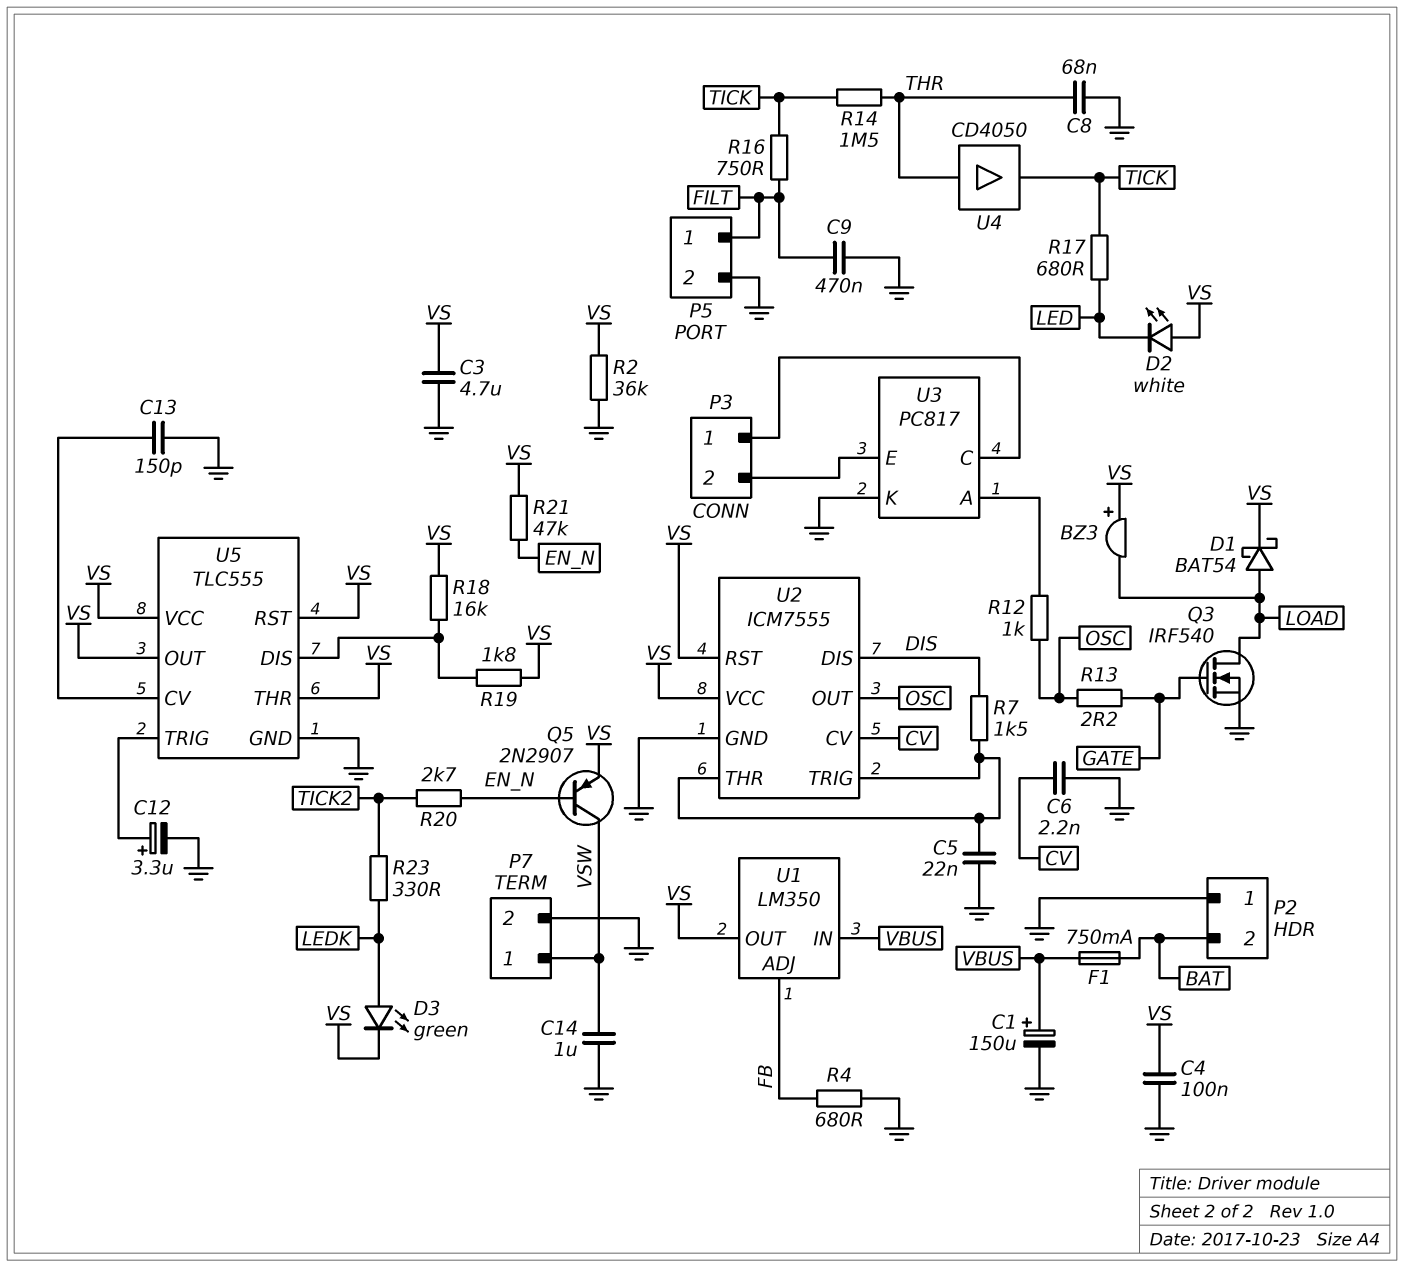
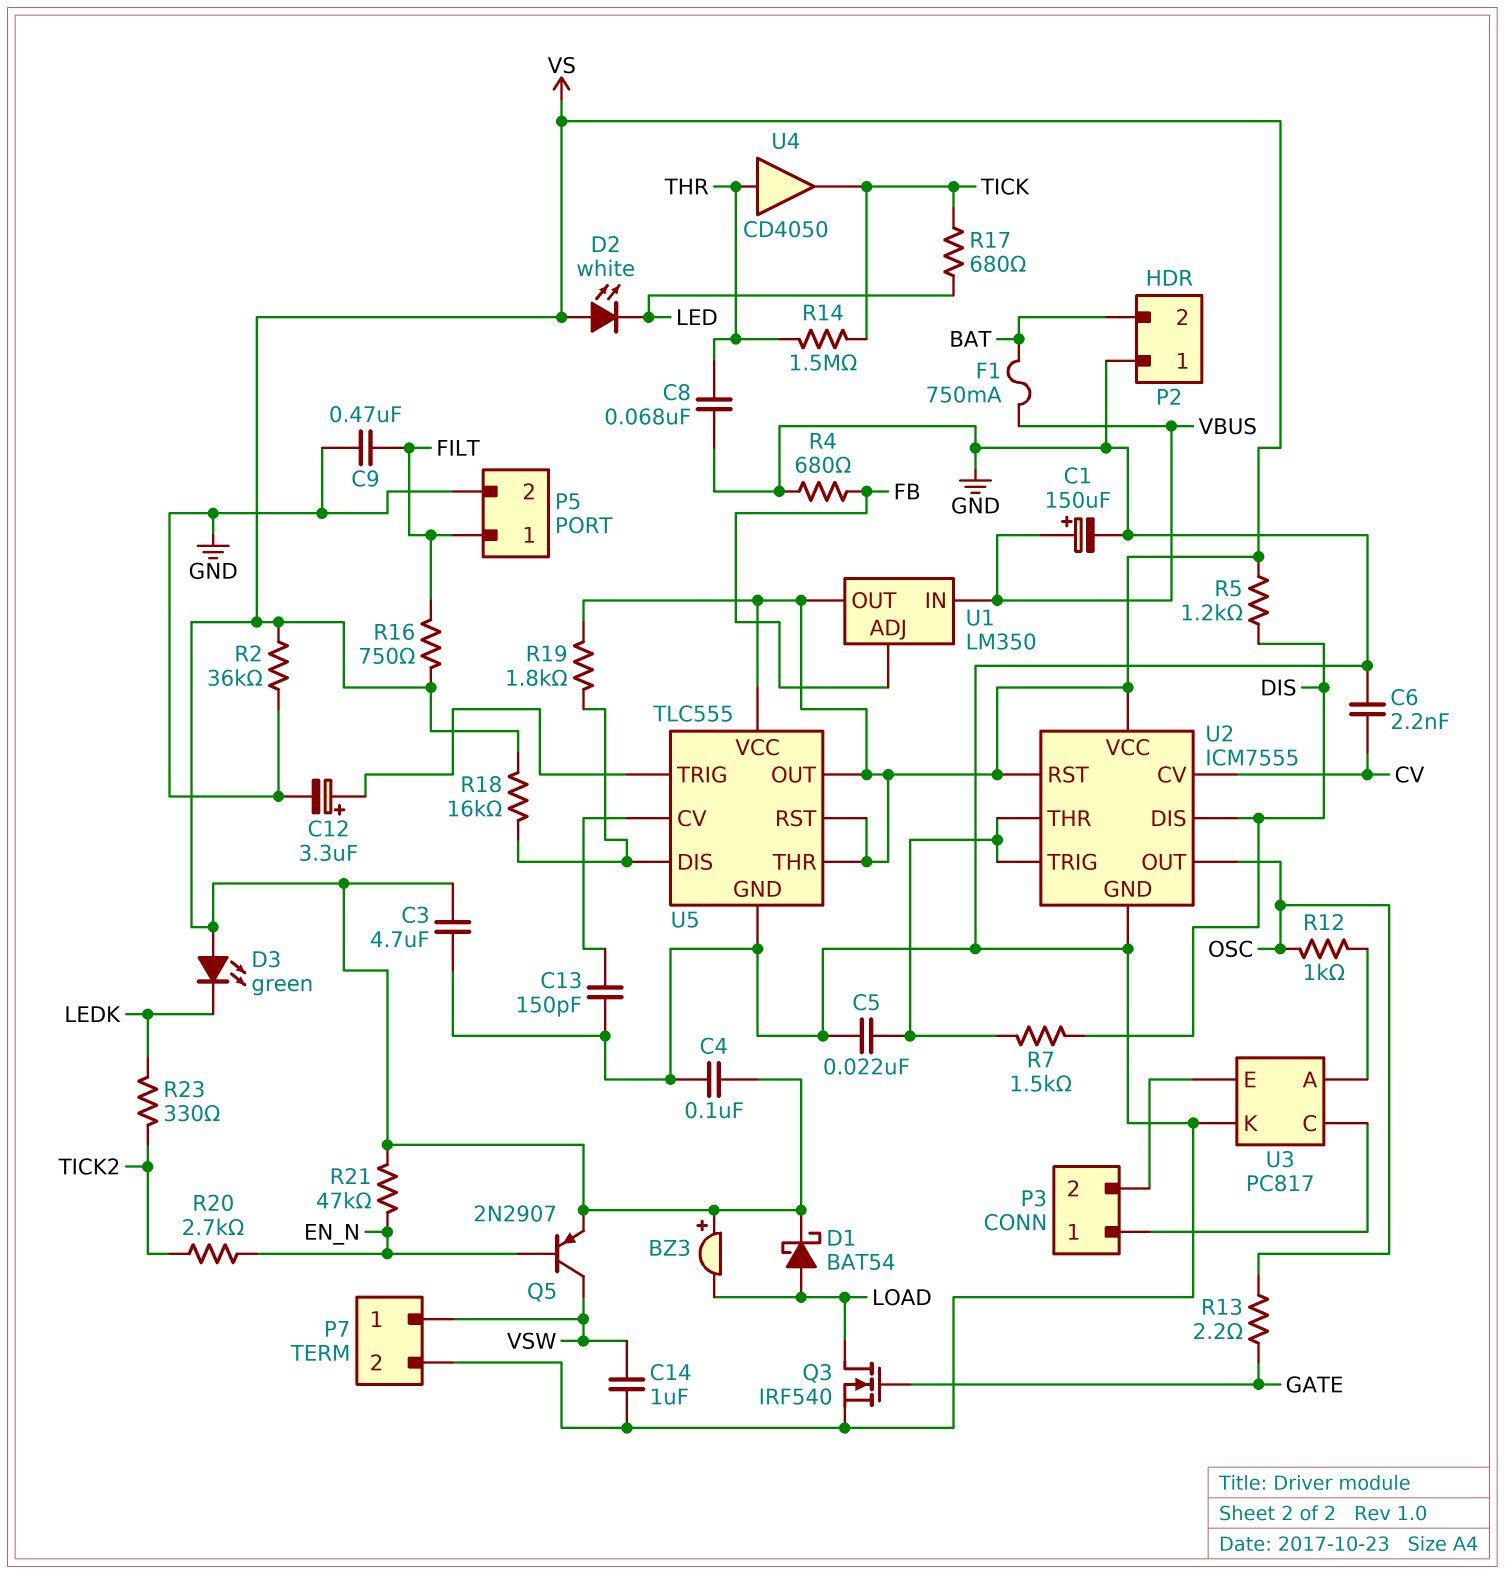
D3: LED green (A LEDK, K VS) -> LED green (A VS, K LEDK)
R5: none -> 1.2k (DIS, VS)
R16: 750 (FILT, TICK) -> 750 (FILT, VS)

